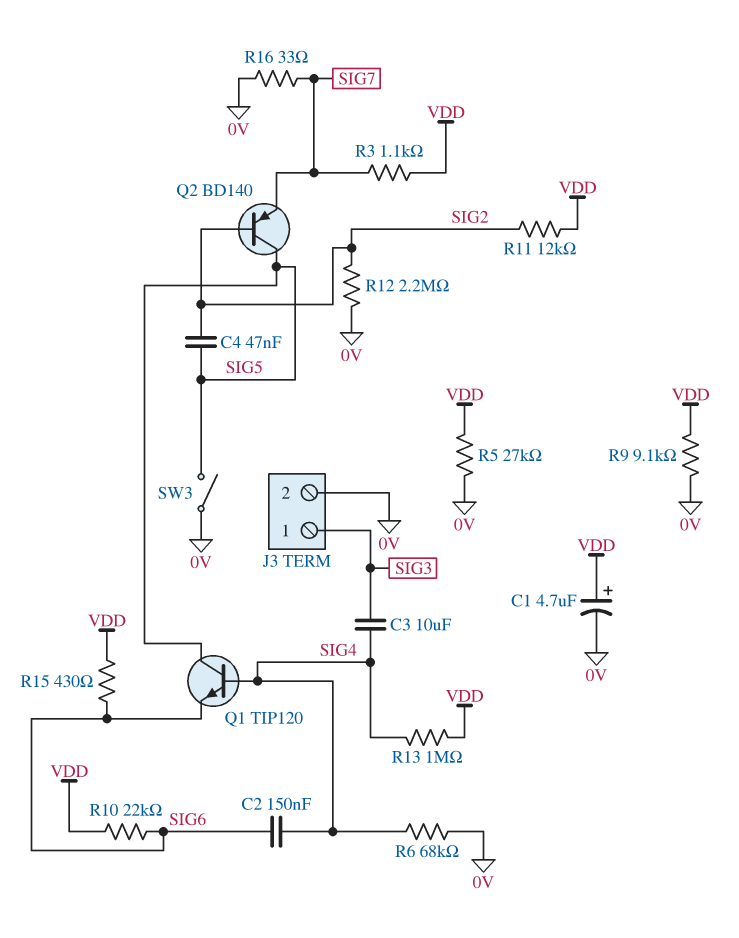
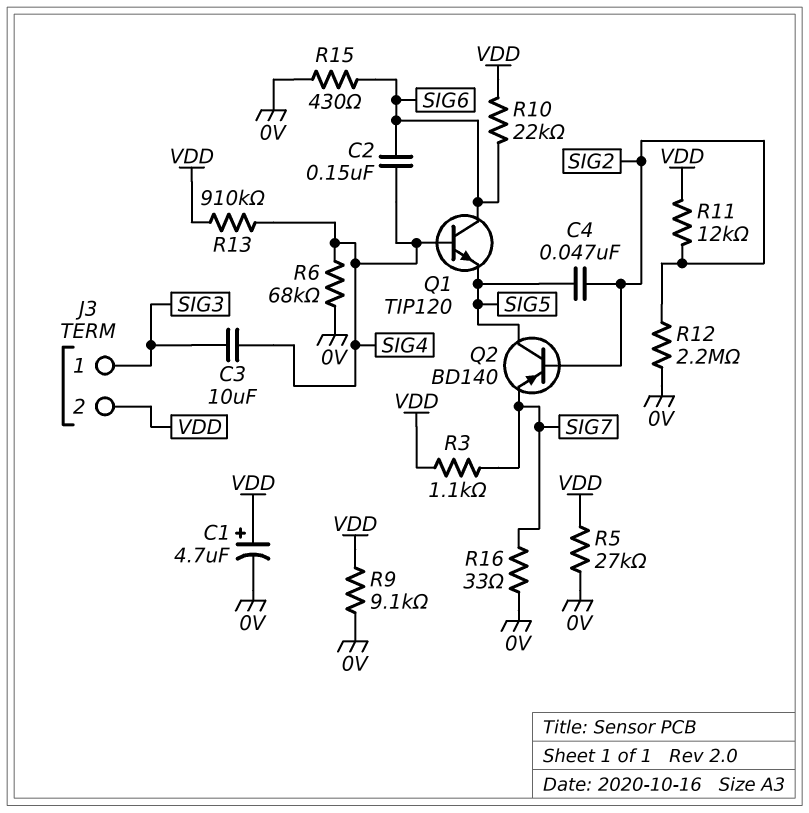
J3 pin 2: 0V -> VDD
Q1: NPN TIP120 (B SIG4, C SIG5, E SIG6) -> NPN TIP120 (B SIG4, C SIG6, E SIG5)
R13: 1M (SIG4, VDD) -> 910k (SIG4, VDD)
R15: 430 (SIG6, VDD) -> 430 (0V, SIG6)
SW3: switch (0V, SIG5) -> none

